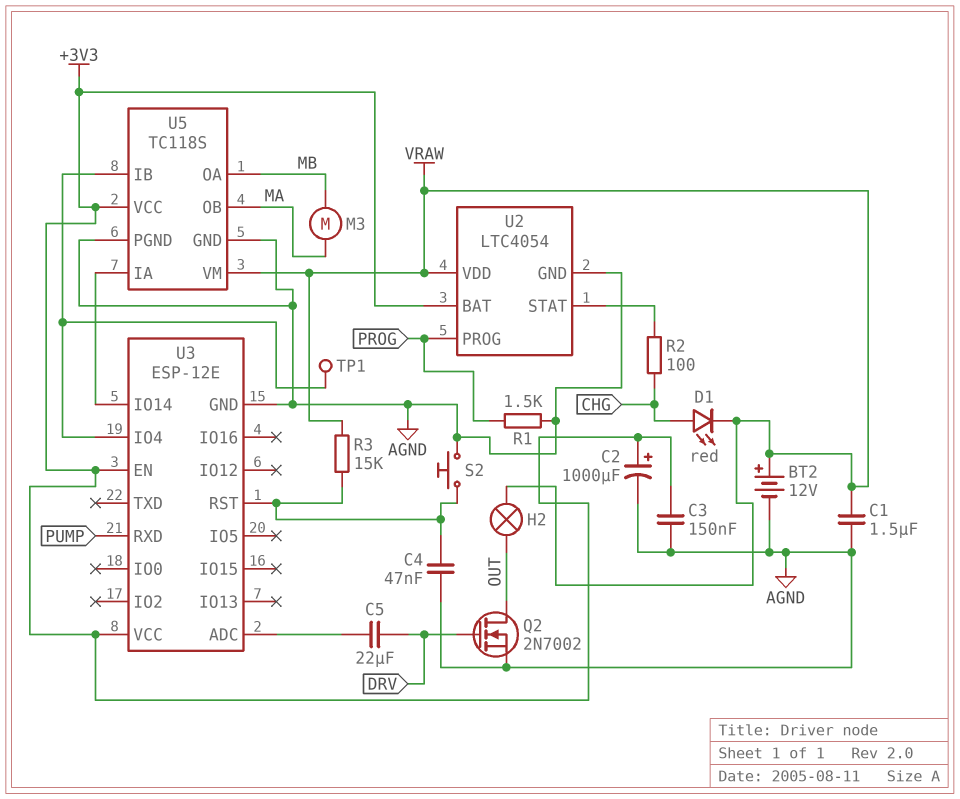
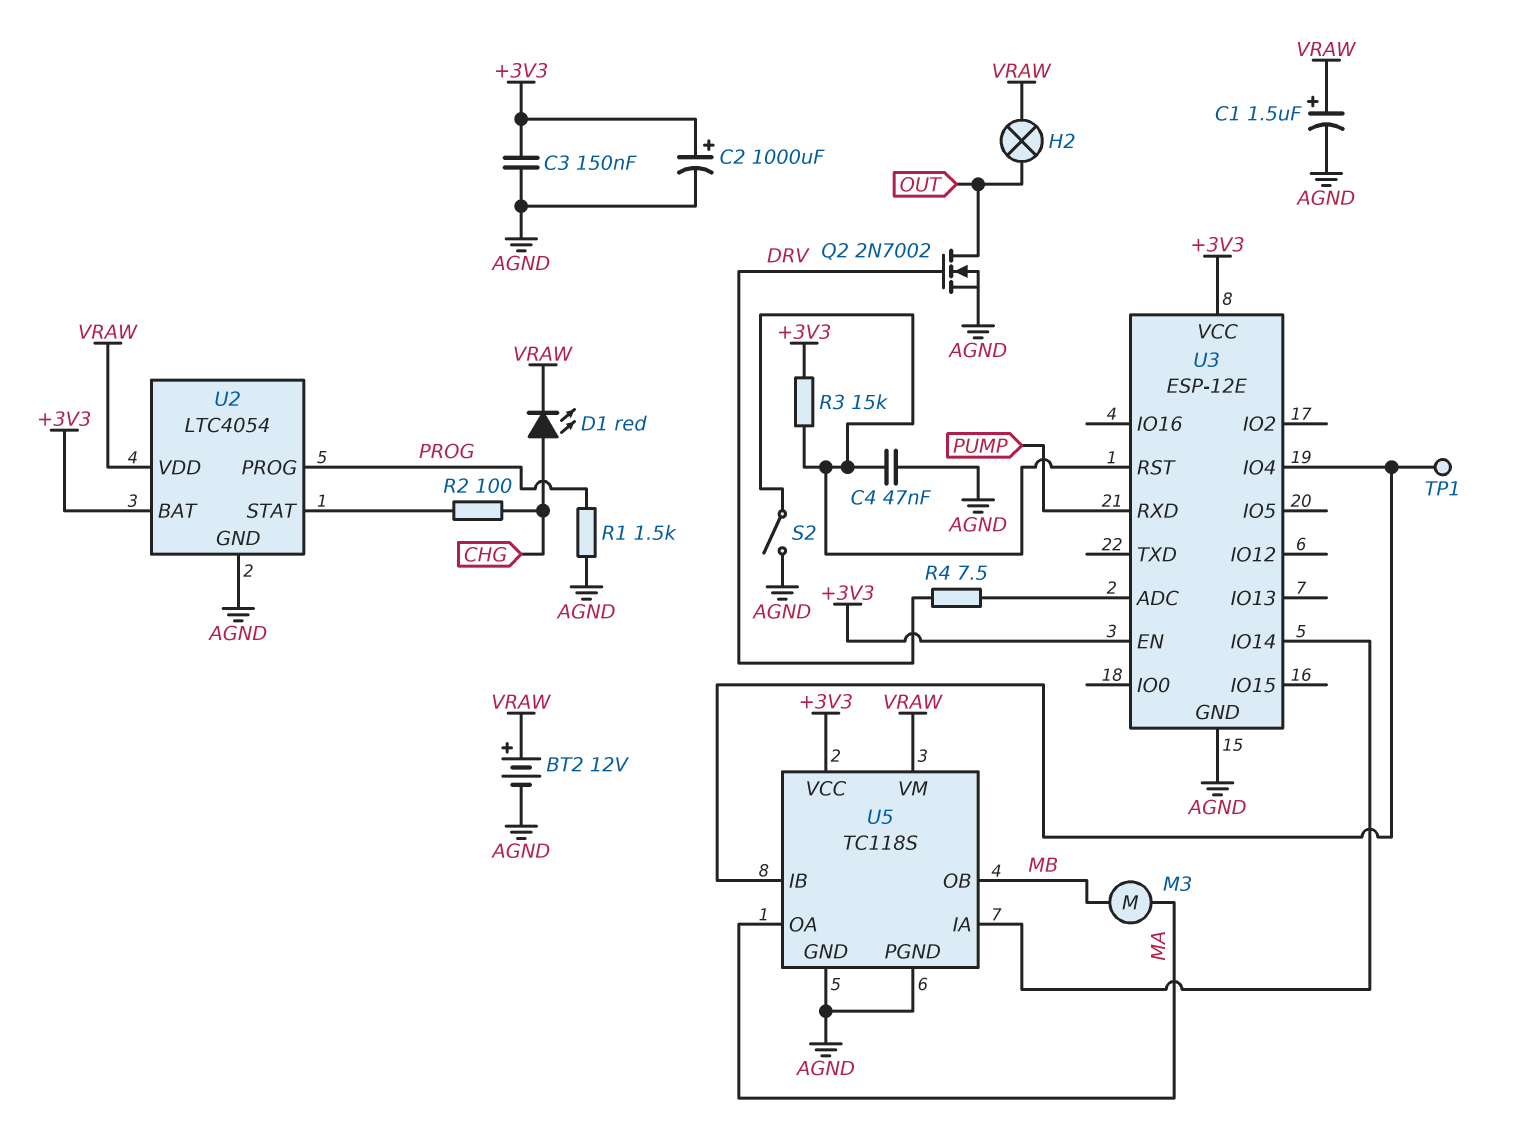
C1: 1.5uF (AGND, VRAW) -> 1.5uF (plus VRAW, minus AGND)
C5: 22uF (DRV, U3/ADC) -> none
R3: 15k (U3/RST, VRAW) -> 15k (+3V3, U3/RST)
R4: none -> 7.5 (DRV, U3/ADC)
S2: button (AGND, U3/RST) -> switch (AGND, U3/RST)
U5 pin OA: MB -> MA
U5 pin OB: MA -> MB

